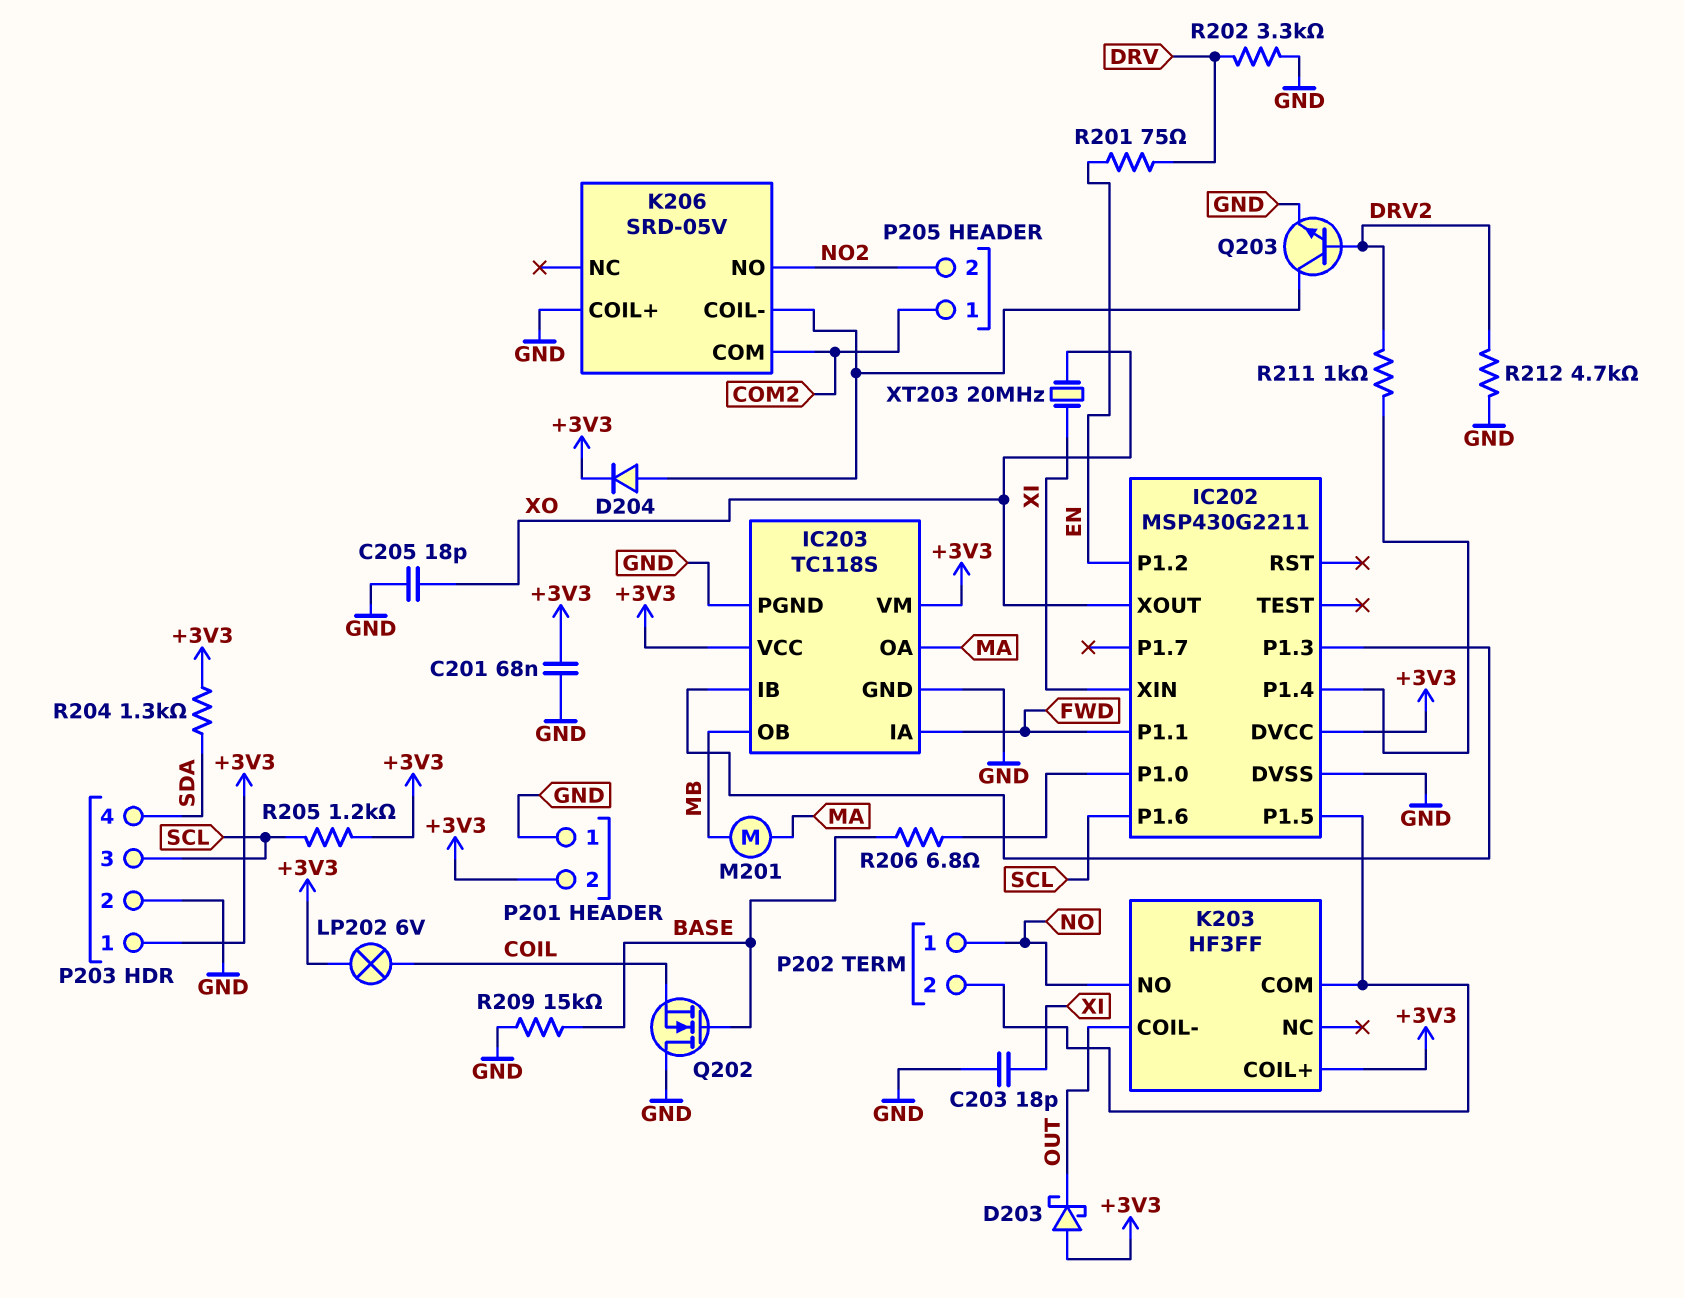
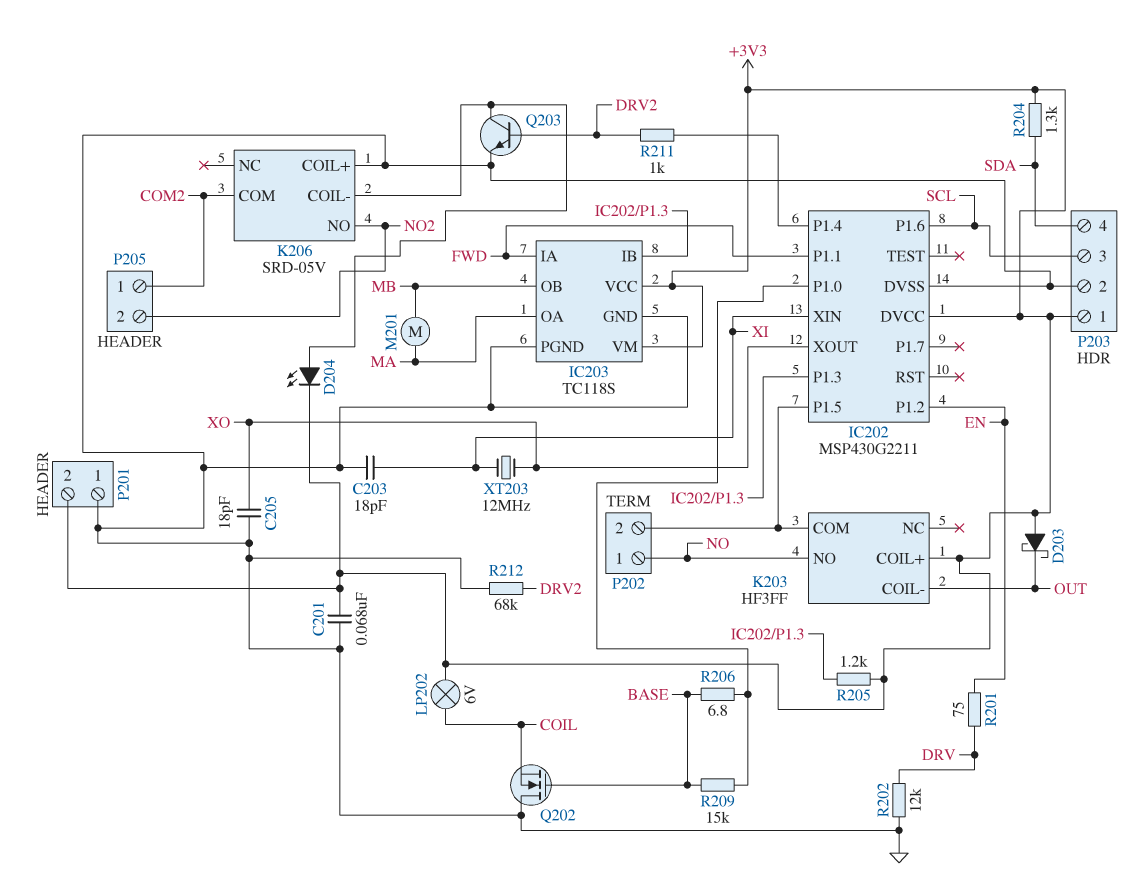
D204: diode (A K206/COIL-, K +3V3) -> LED (A K206/COIL-, K +3V3)
R202: 3.3k (DRV, GND) -> 12k (DRV, GND)
R205: 1.2k (+3V3, SCL) -> 1.2k (+3V3, IC202/P1.3)
R209: 15k (BASE, GND) -> 15k (BASE, IC202/P1.0)
R212: 4.7k (DRV2, GND) -> 68k (DRV2, GND)
XT203: 20MHz (XI, XO) -> 12MHz (XI, XO)

